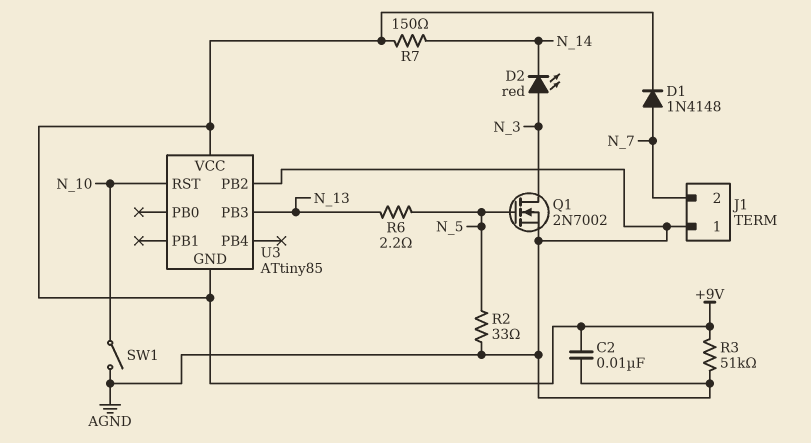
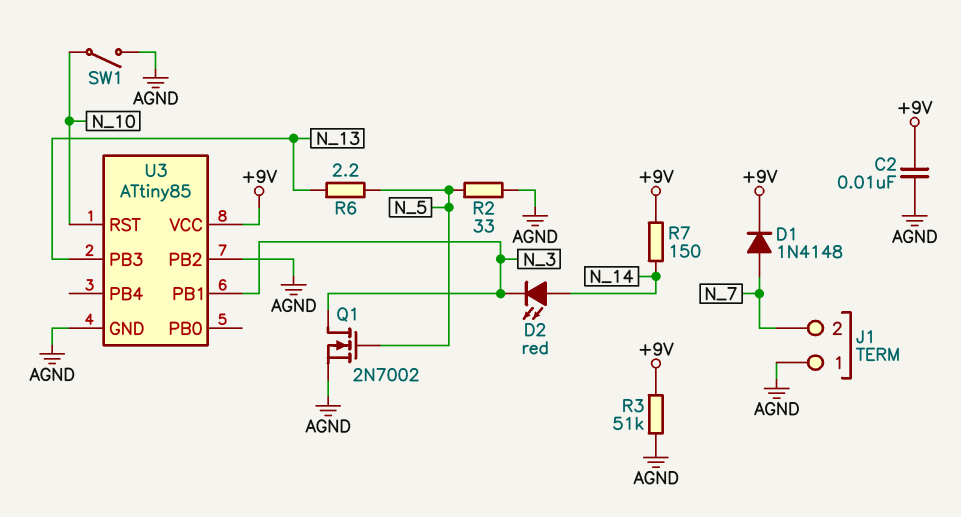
D2: LED red (A N_3, K N_14) -> LED red (A N_14, K N_3)
U3 pin GND: +9V -> AGND
U3 pin PB1: none -> N_3

